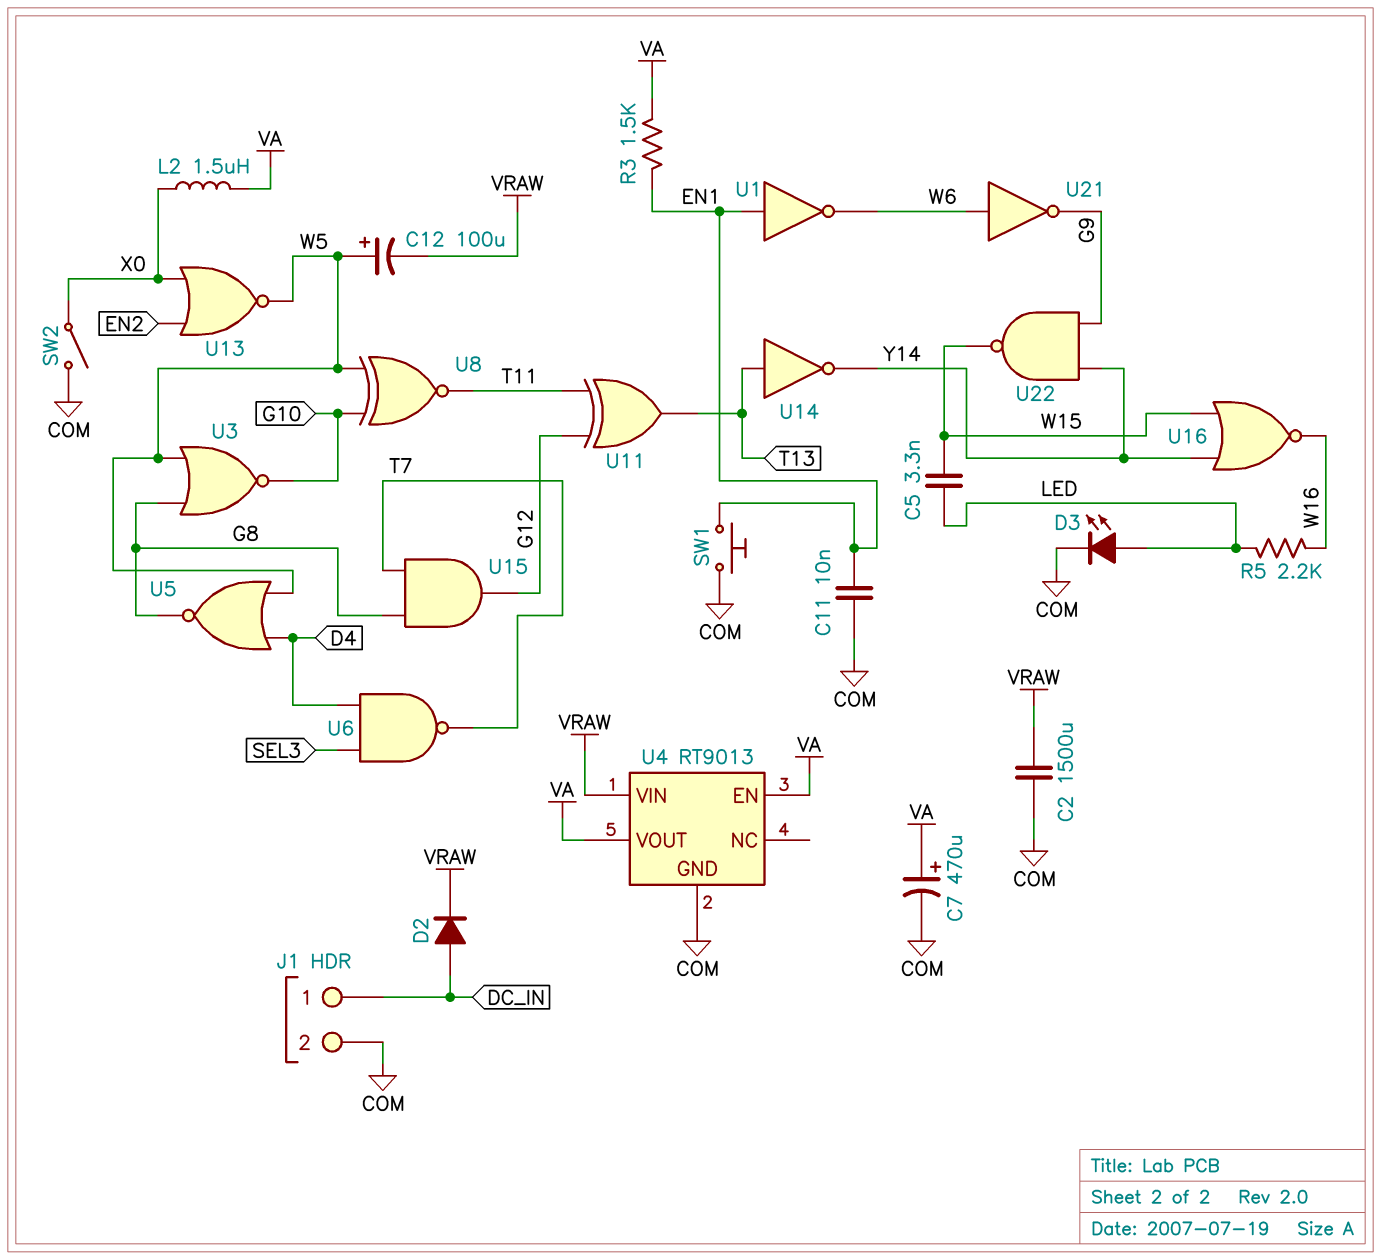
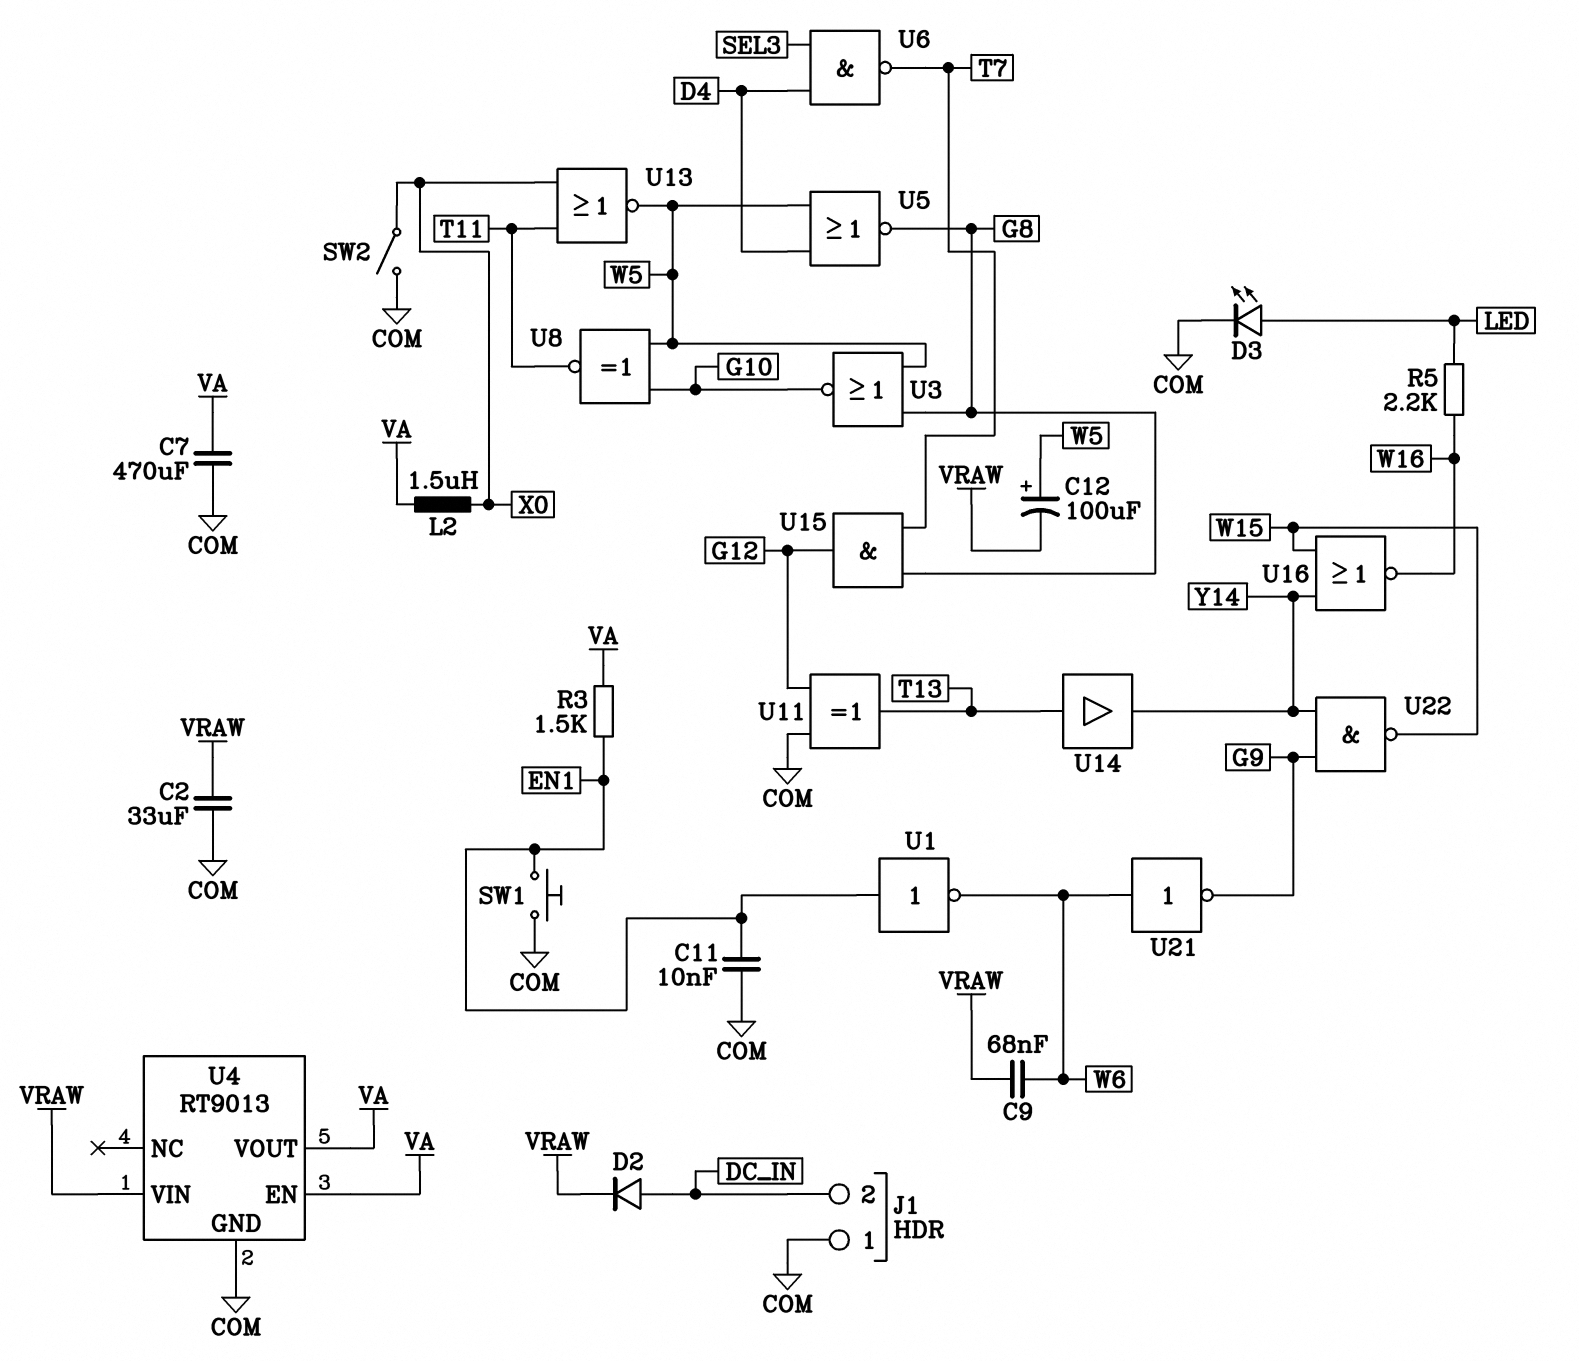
C2: 1500uF (COM, VRAW) -> 33uF (COM, VRAW)
C5: 3.3nF (LED, W15) -> none
C7: 470uF (plus VA, minus COM) -> 470uF (COM, VA)
C9: none -> 68nF (VRAW, W6)
J1 pin 1: DC_IN -> COM
J1 pin 2: COM -> DC_IN
U11: XOR (in G12, in T11, out T13) -> XOR (in COM, in G12, out T13)
U13: NOR (in EN2, in X0, out W5) -> NOR (in T11, in X0, out W5)
U14: NOT (in T13, out Y14) -> buffer (in T13, out Y14)

